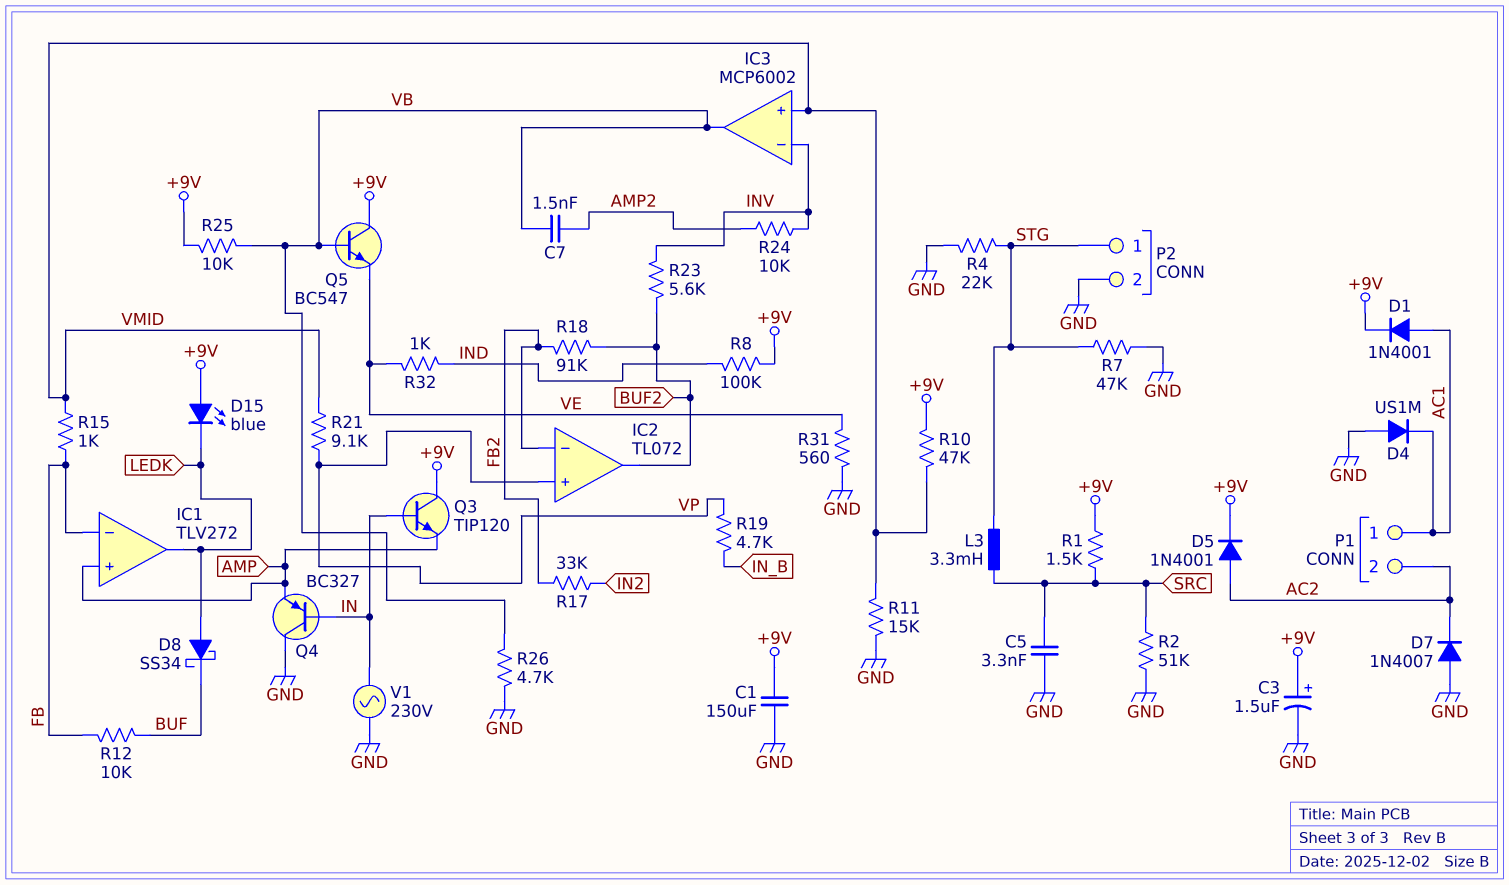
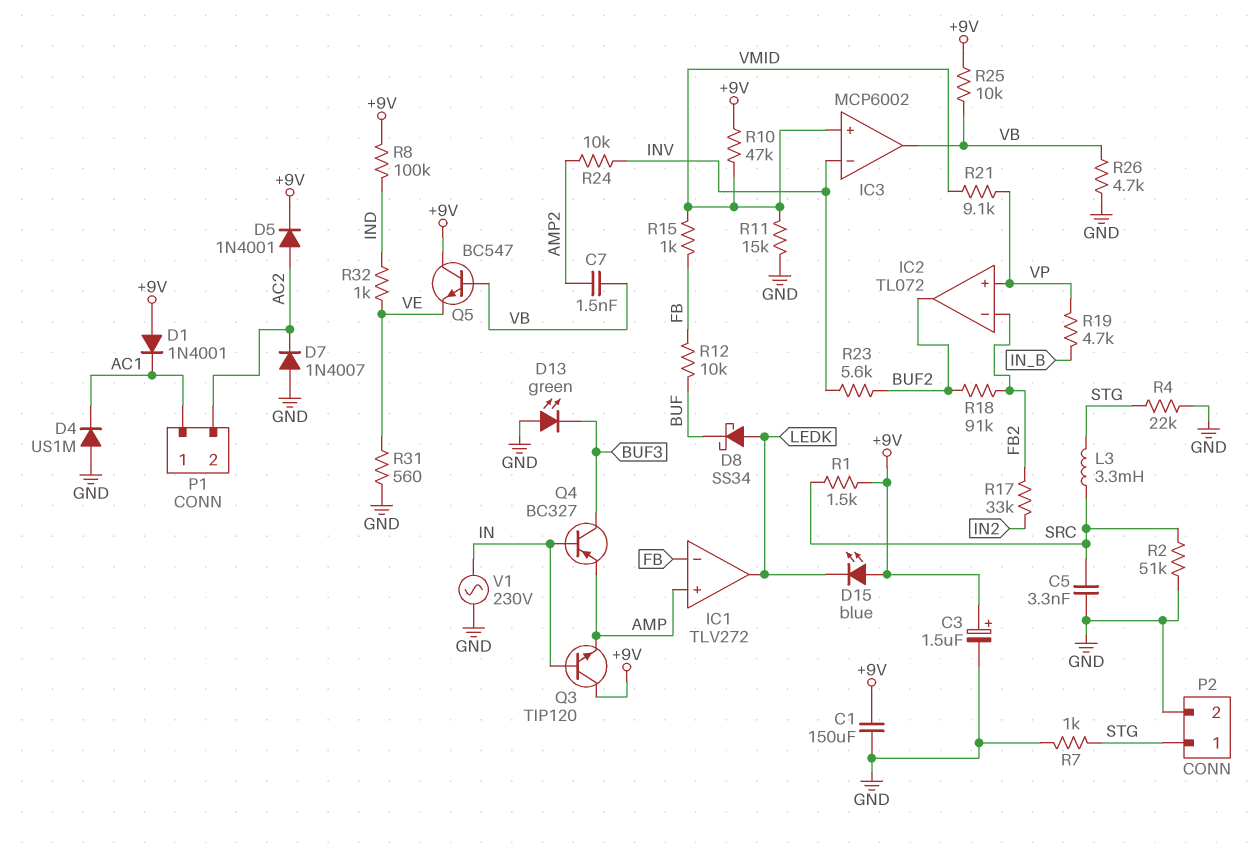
D1: diode 1N4001 (A AC1, K +9V) -> diode 1N4001 (A +9V, K AC1)
D13: none -> LED green (A GND, K BUF3)
Q4: PNP BC327 (B IN, C GND, E AMP) -> PNP BC327 (B IN, C BUF3, E AMP)
R7: 47k (GND, STG) -> 1k (GND, STG)

